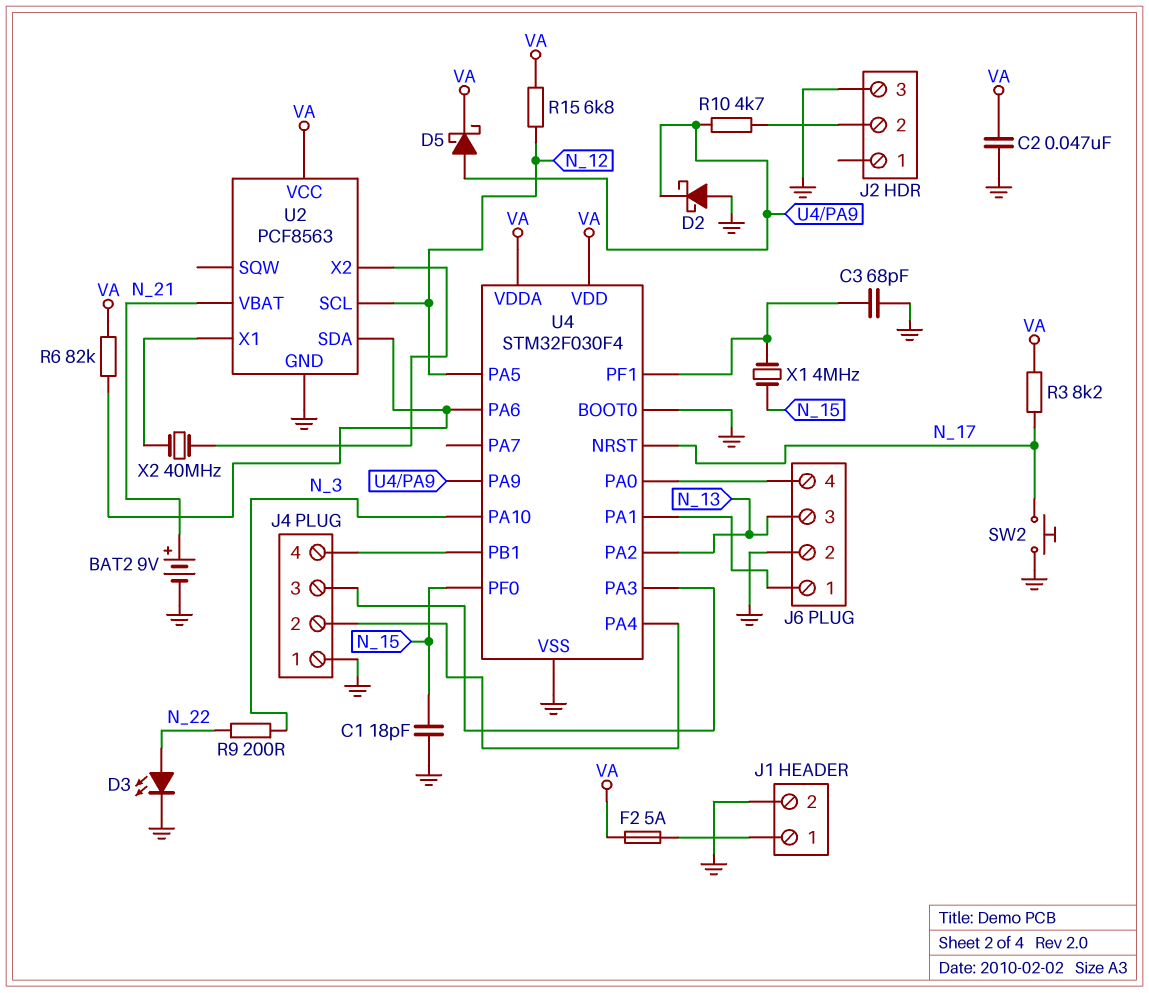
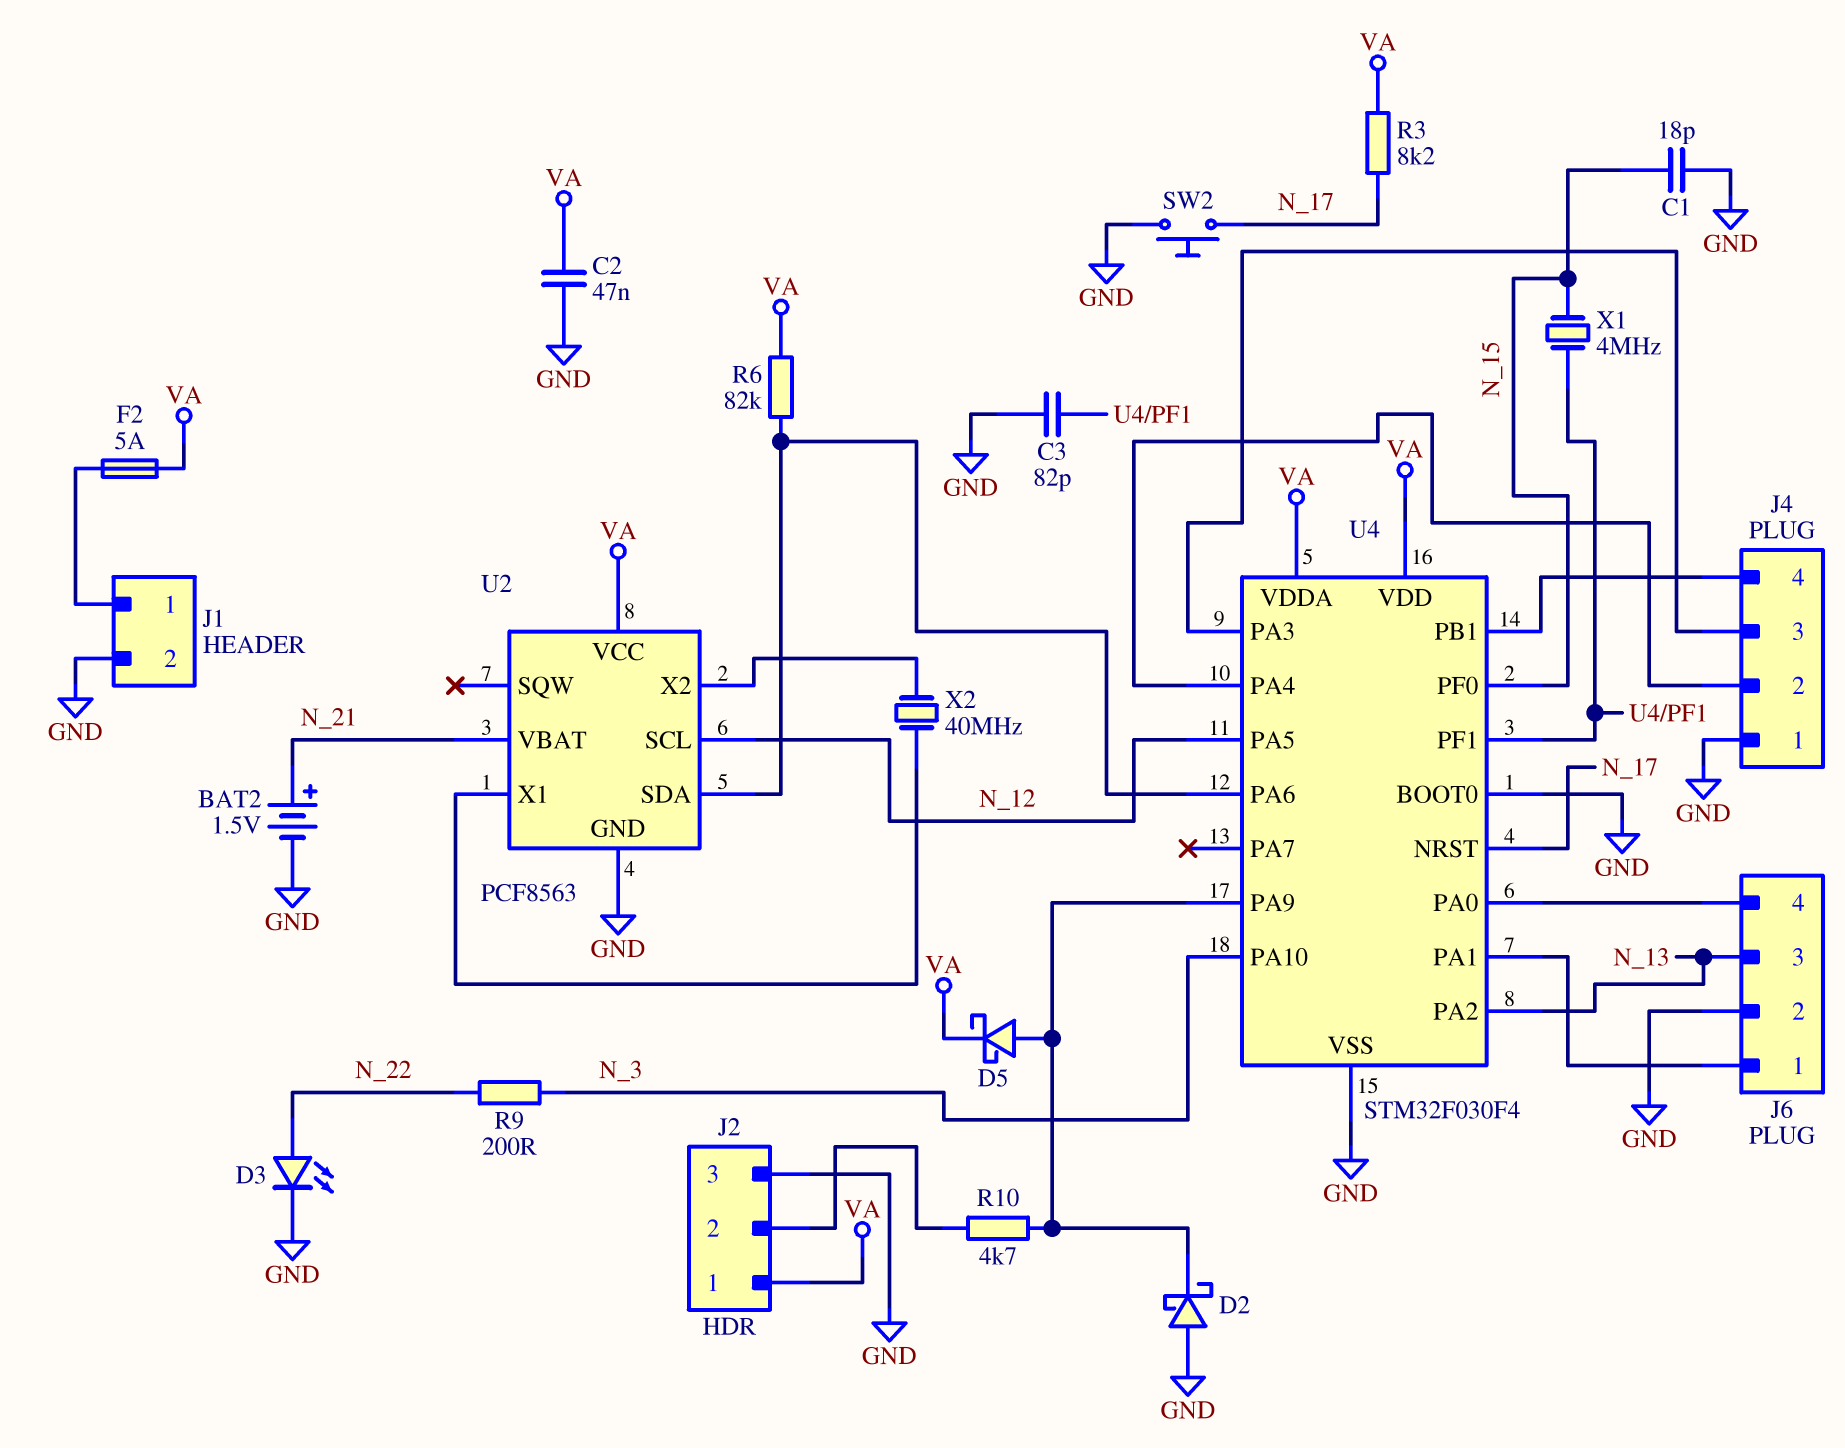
BAT2: 9V (plus N_21, minus GND) -> 1.5V (plus N_21, minus GND)
C3: 68pF (GND, U4/PF1) -> 82pF (GND, U4/PF1)
J2 pin 1: none -> VA
R15: 6.8k (N_12, VA) -> none

